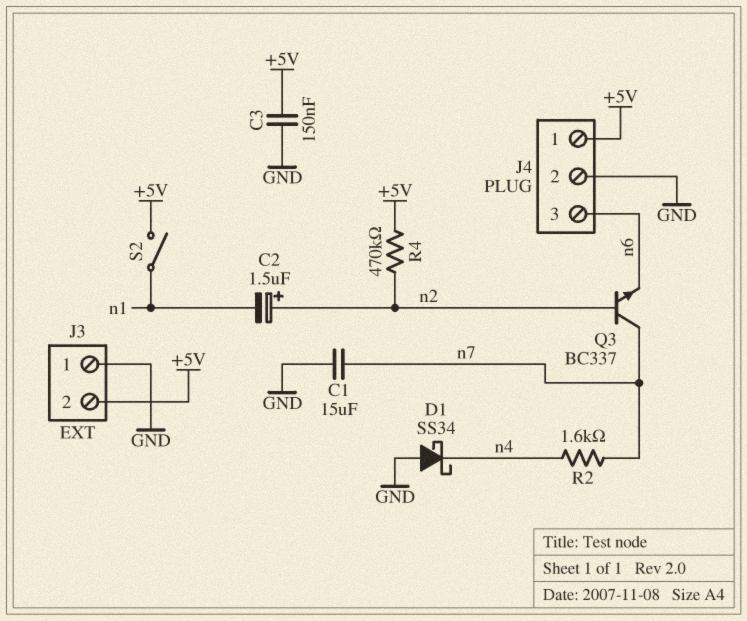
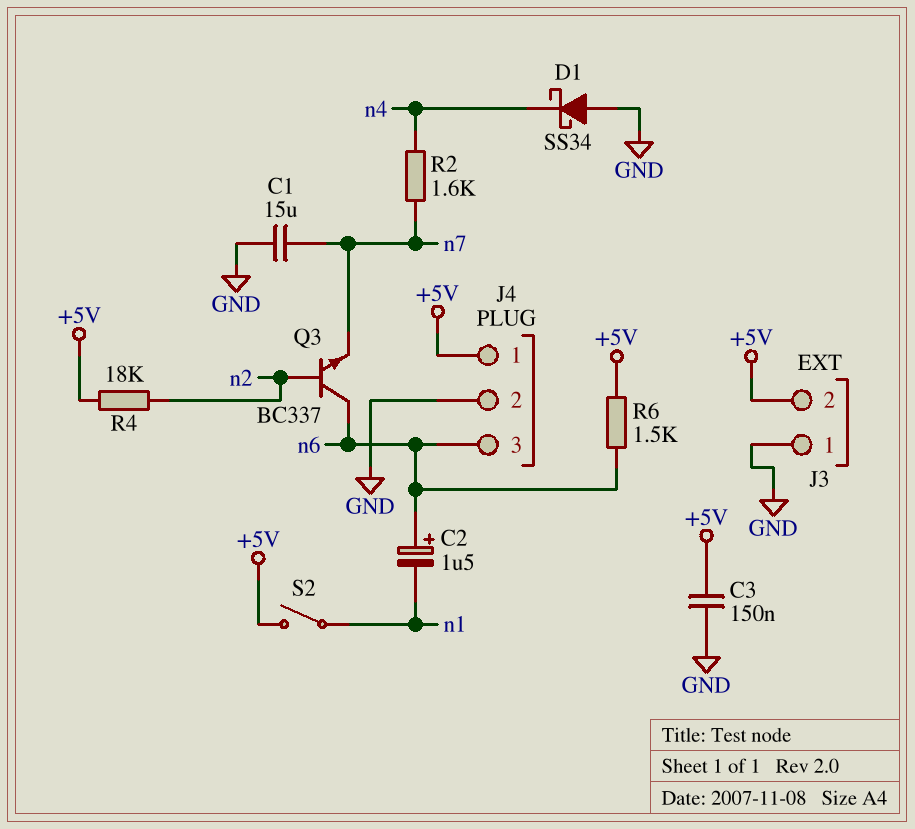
C2: 1.5uF (plus n2, minus n1) -> 1.5uF (plus n6, minus n1)
Q3: NPN BC337 (B n2, C n7, E n6) -> NPN BC337 (B n2, C n6, E n7)
R4: 470k (+5V, n2) -> 18k (+5V, n2)
R6: none -> 1.5k (+5V, n6)

